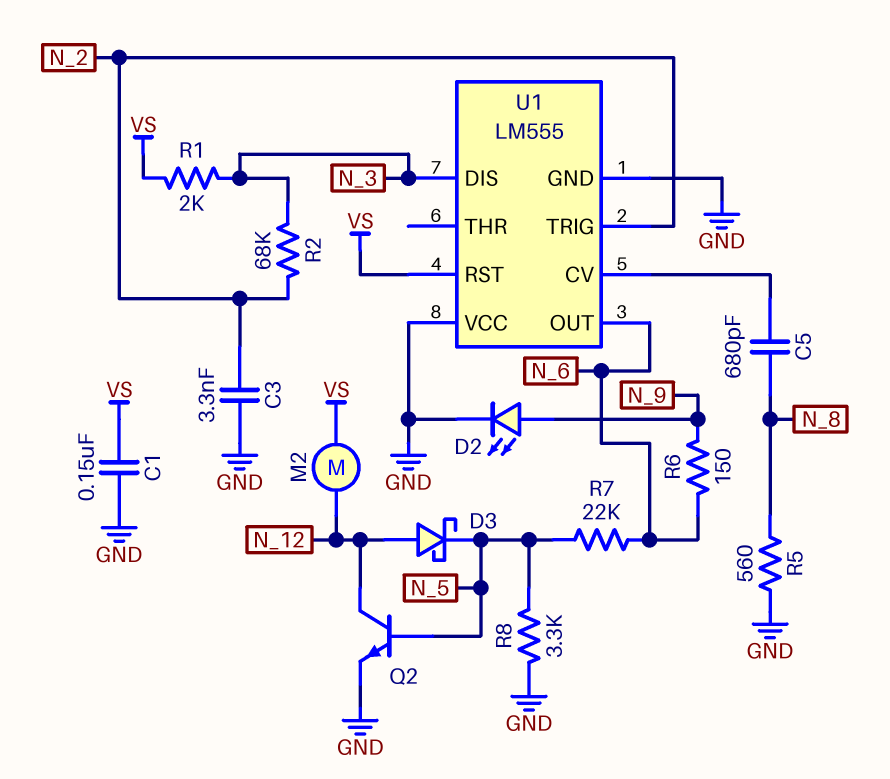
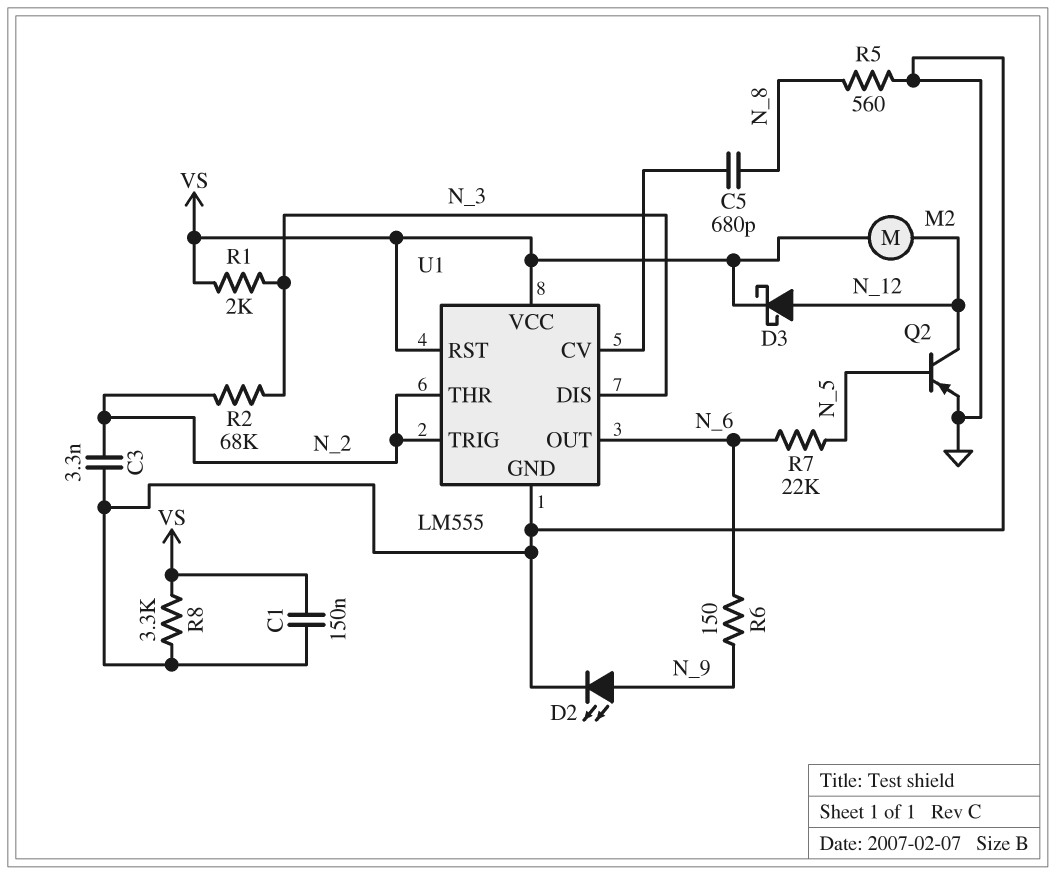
D3: schottky (A N_12, K N_5) -> schottky (A N_12, K VS)
Q2: NPN (B N_5, C N_12, E GND) -> PNP (B N_5, C N_12, E GND)
R8: 3.3k (GND, N_5) -> 3.3k (GND, VS)
U1 pin THR: none -> N_2
U1 pin VCC: GND -> VS

